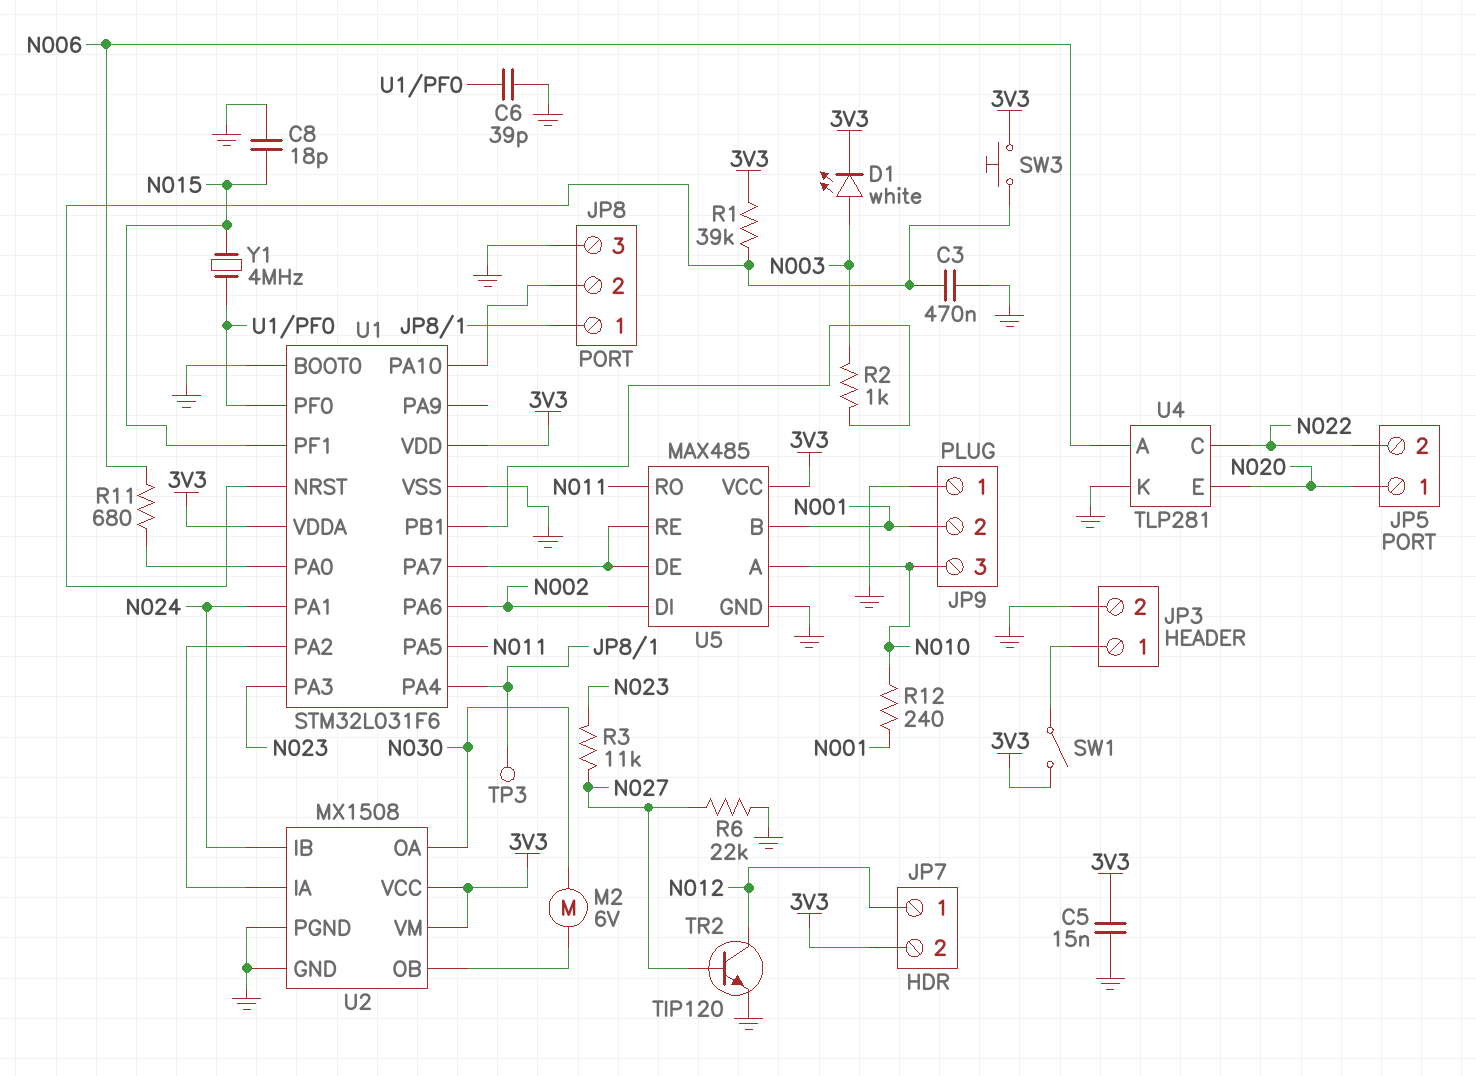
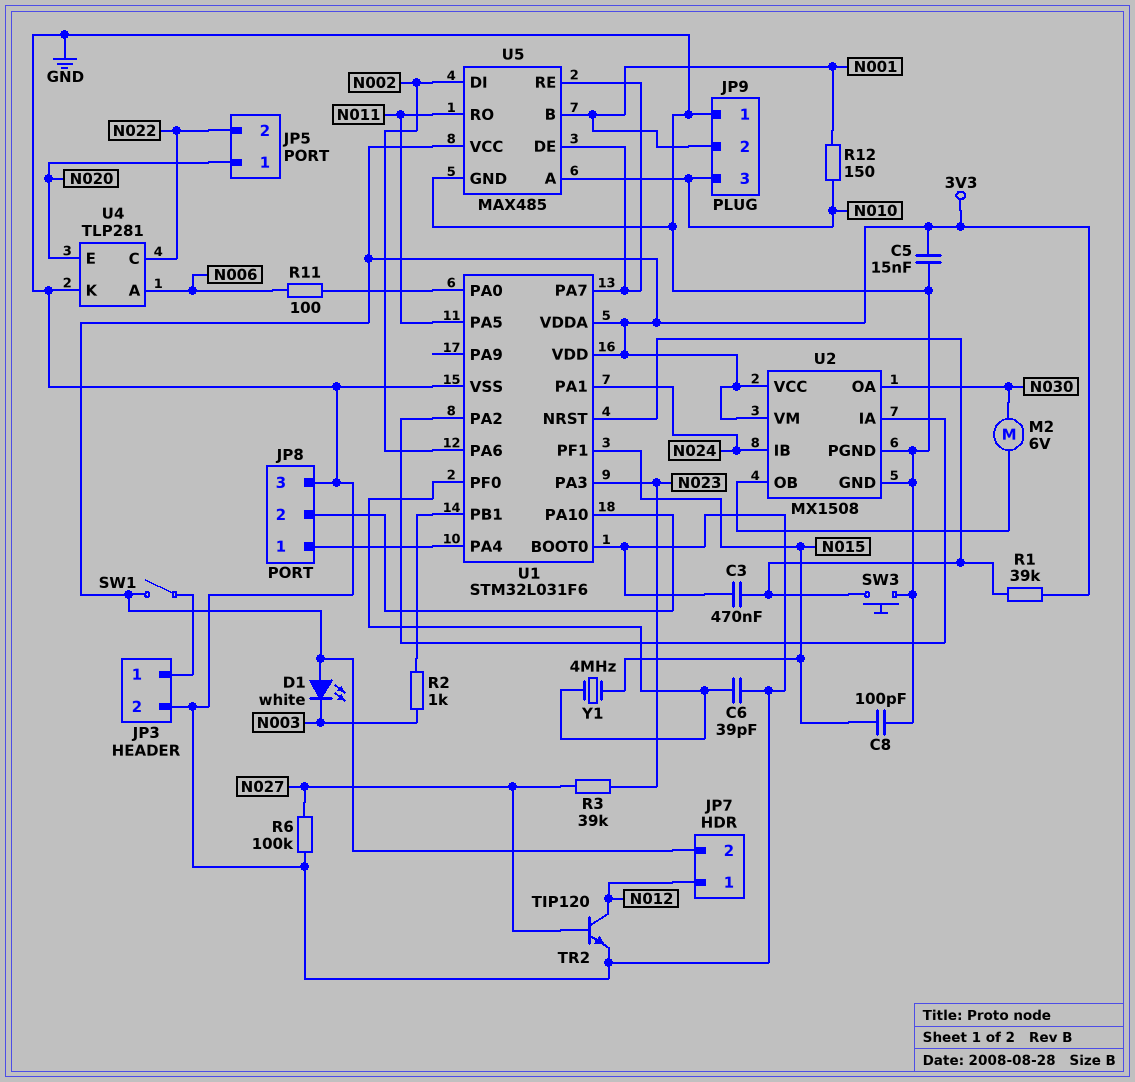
C8: 18pF (GND, N015) -> 100pF (GND, N015)
D1: LED white (A N003, K 3V3) -> LED white (A 3V3, K N003)
R3: 11k (N023, N027) -> 39k (N023, N027)
R6: 22k (GND, N027) -> 100k (GND, N027)
R11: 680 (N006, U1/PA0) -> 100 (N006, U1/PA0)
R12: 240 (N001, N010) -> 150 (N001, N010)
SW3: button (3V3, U1/NRST) -> button (GND, U1/NRST)
TP3: test point (JP8/1) -> none

